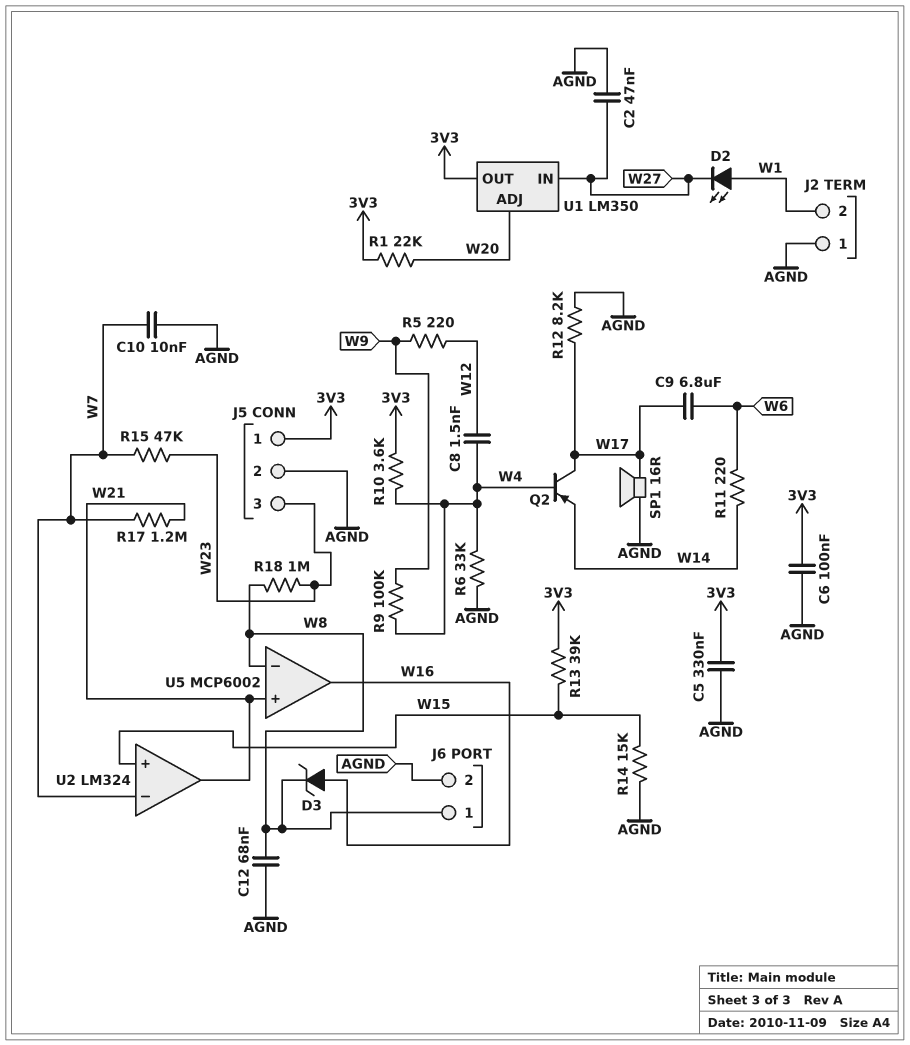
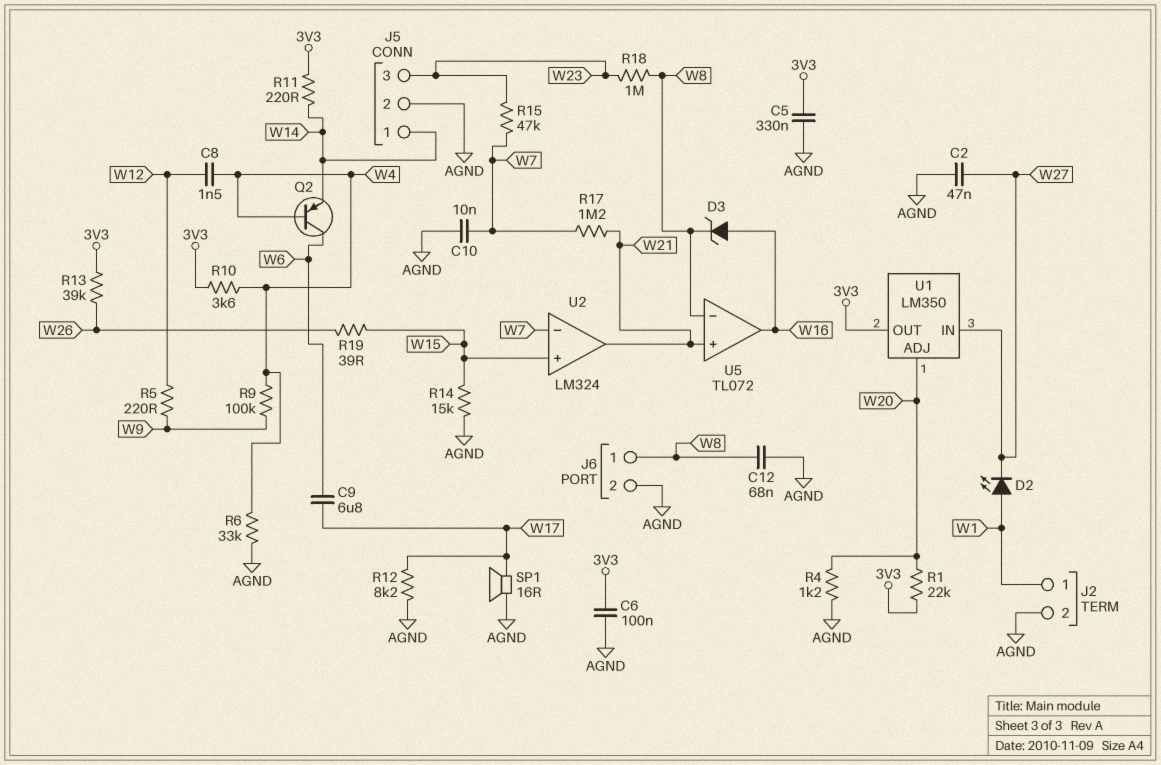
J2 pin 1: AGND -> W1
J2 pin 2: W1 -> AGND
J5 pin 1: 3V3 -> W14
Q2: PNP (B W4, C W17, E W14) -> PNP (B W4, C W6, E W14)
R4: none -> 1.2k (AGND, W20)
R11: 220 (W6, W14) -> 220 (3V3, W14)
R13: 39k (3V3, W15) -> 39k (3V3, W26)
R19: none -> 39 (W15, W26)
U5: MCP6002 -> TL072

